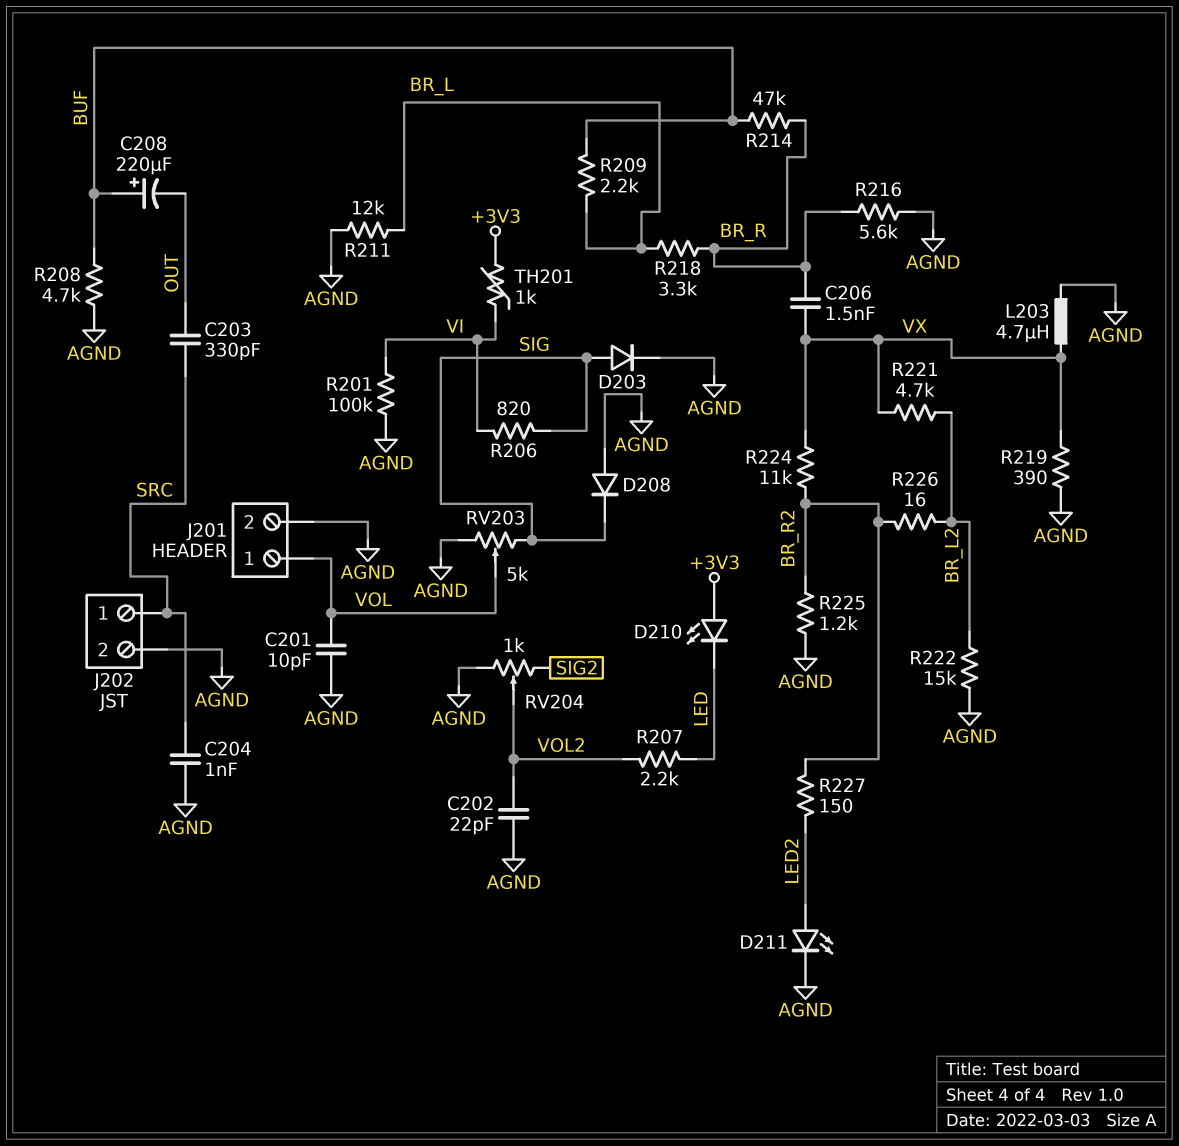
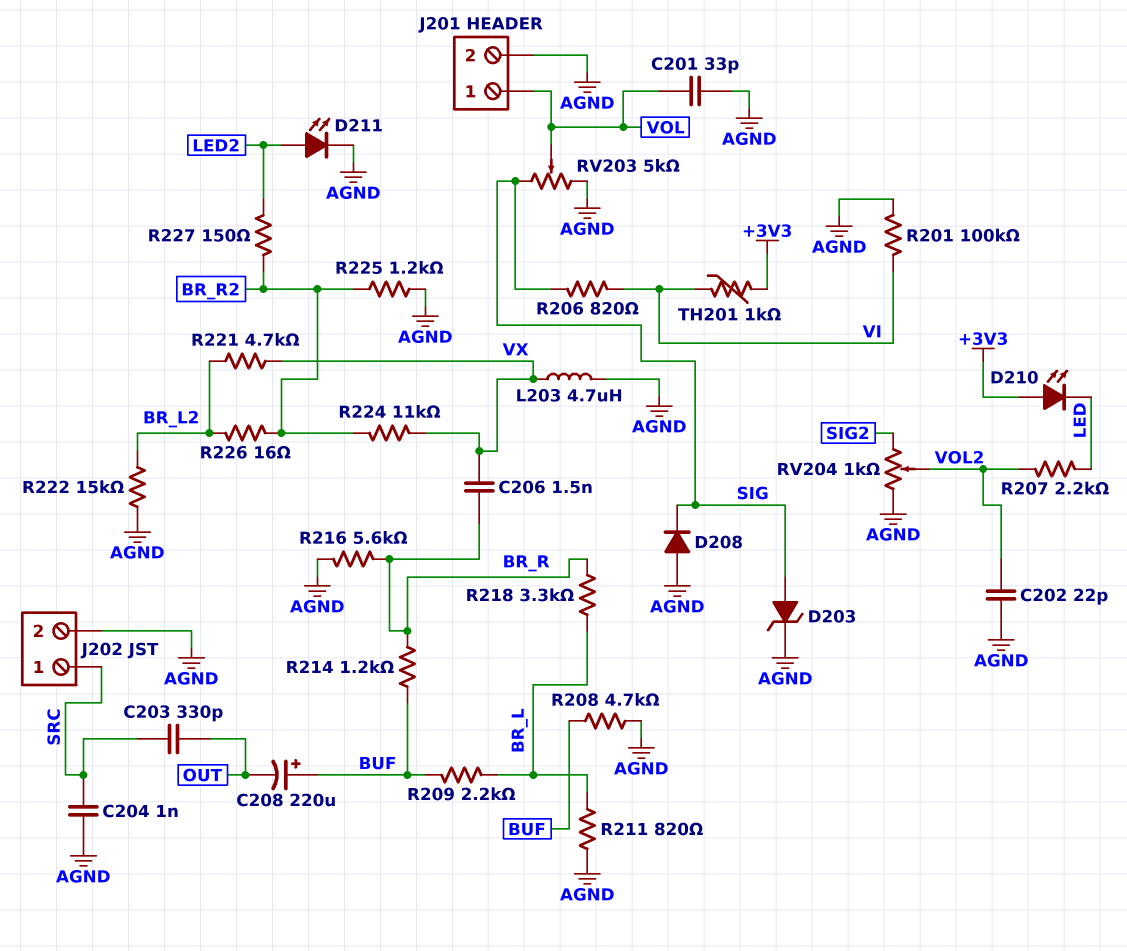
C201: 10pF (AGND, VOL) -> 33pF (AGND, VOL)
D203: diode (A SIG, K AGND) -> zener (A SIG, K AGND)
R211: 12k (AGND, BR_L) -> 820 (AGND, BR_L)
R214: 47k (BR_R, BUF) -> 1.2k (BR_R, BUF)
R219: 390 (AGND, VX) -> none

